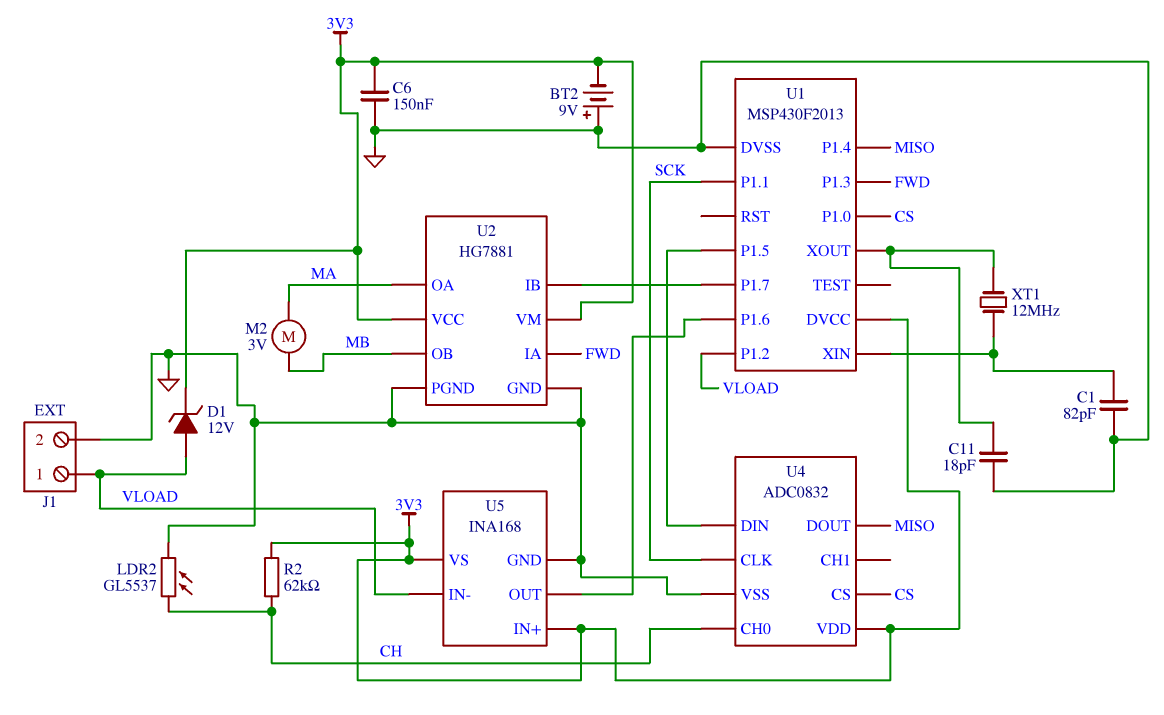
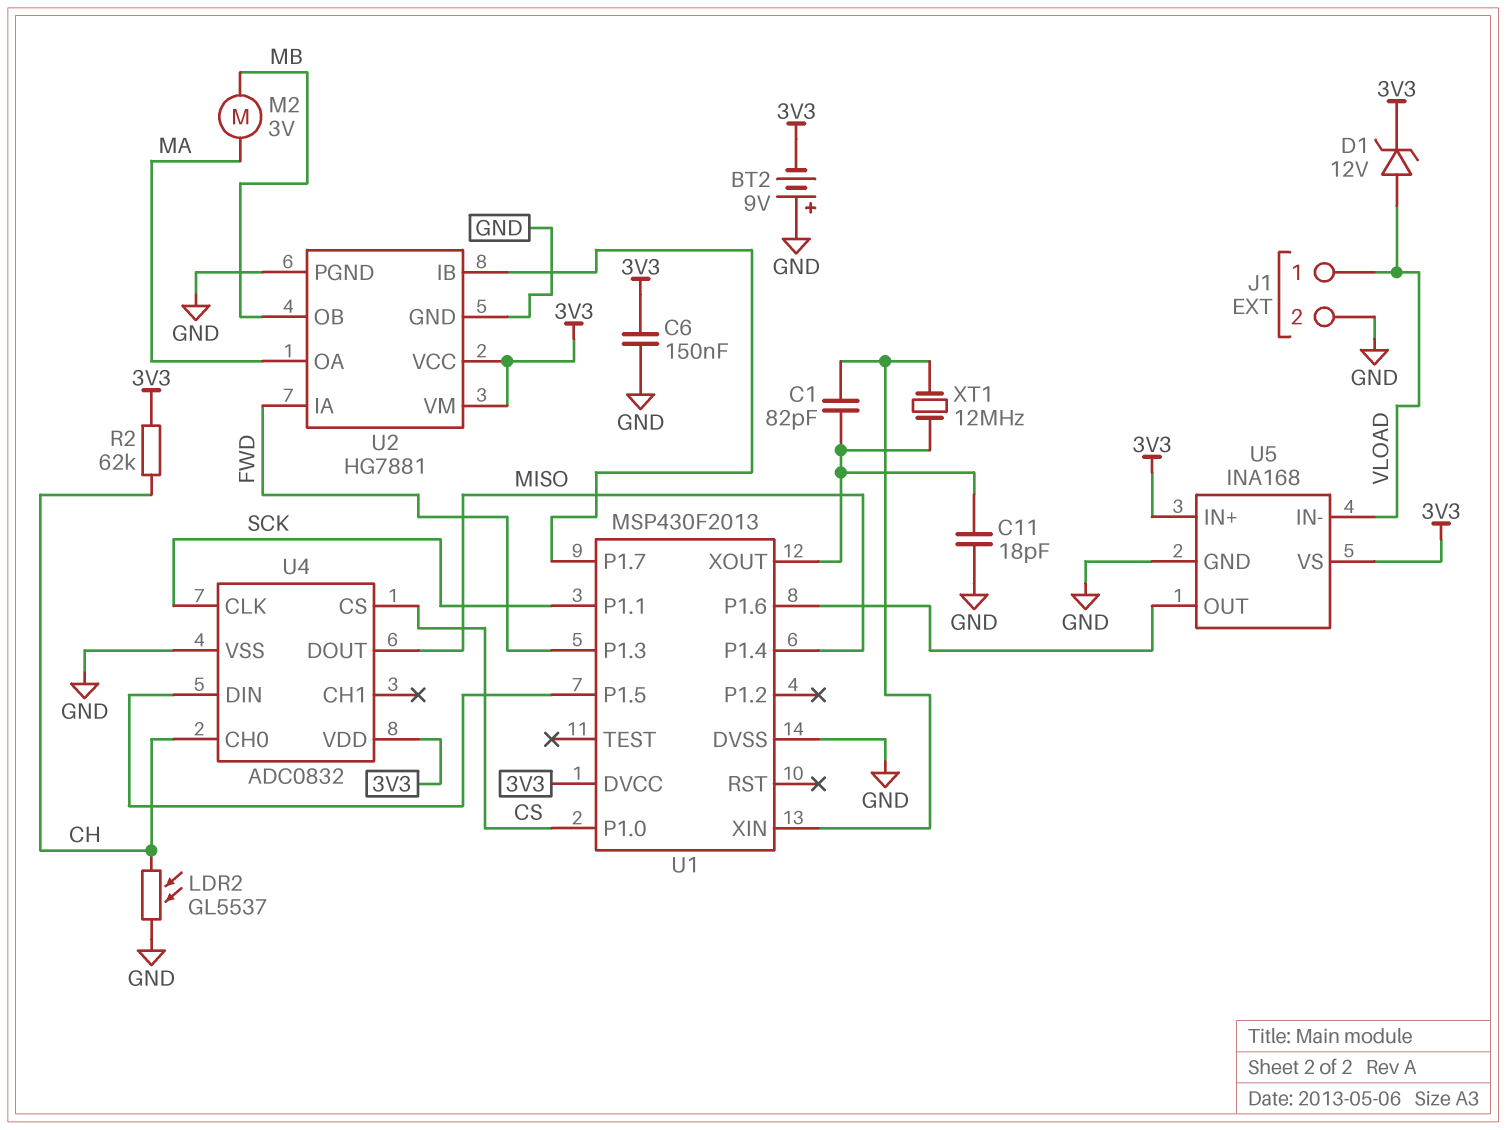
C1: 82pF (GND, U1/XIN) -> 82pF (U1/XIN, U1/XOUT)
U1 pin P1.2: VLOAD -> none

